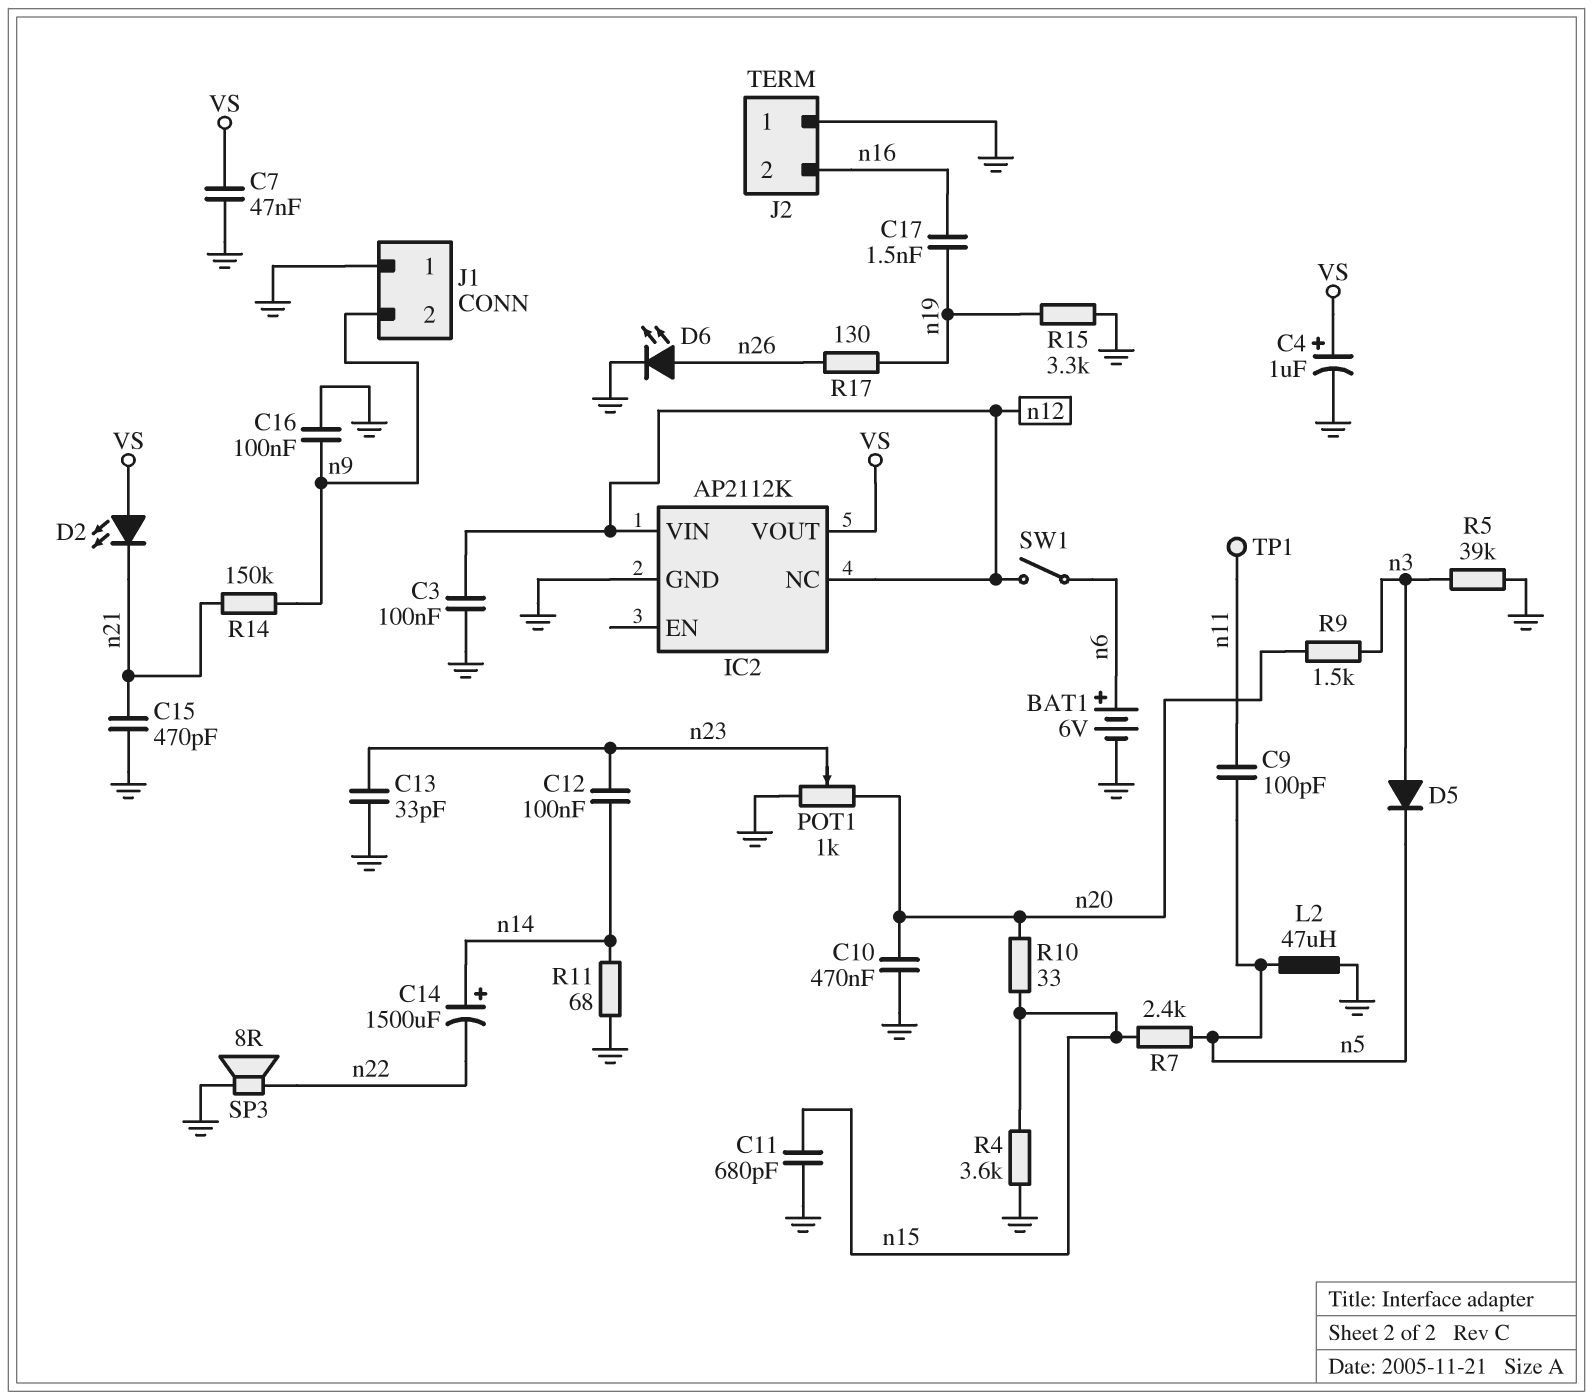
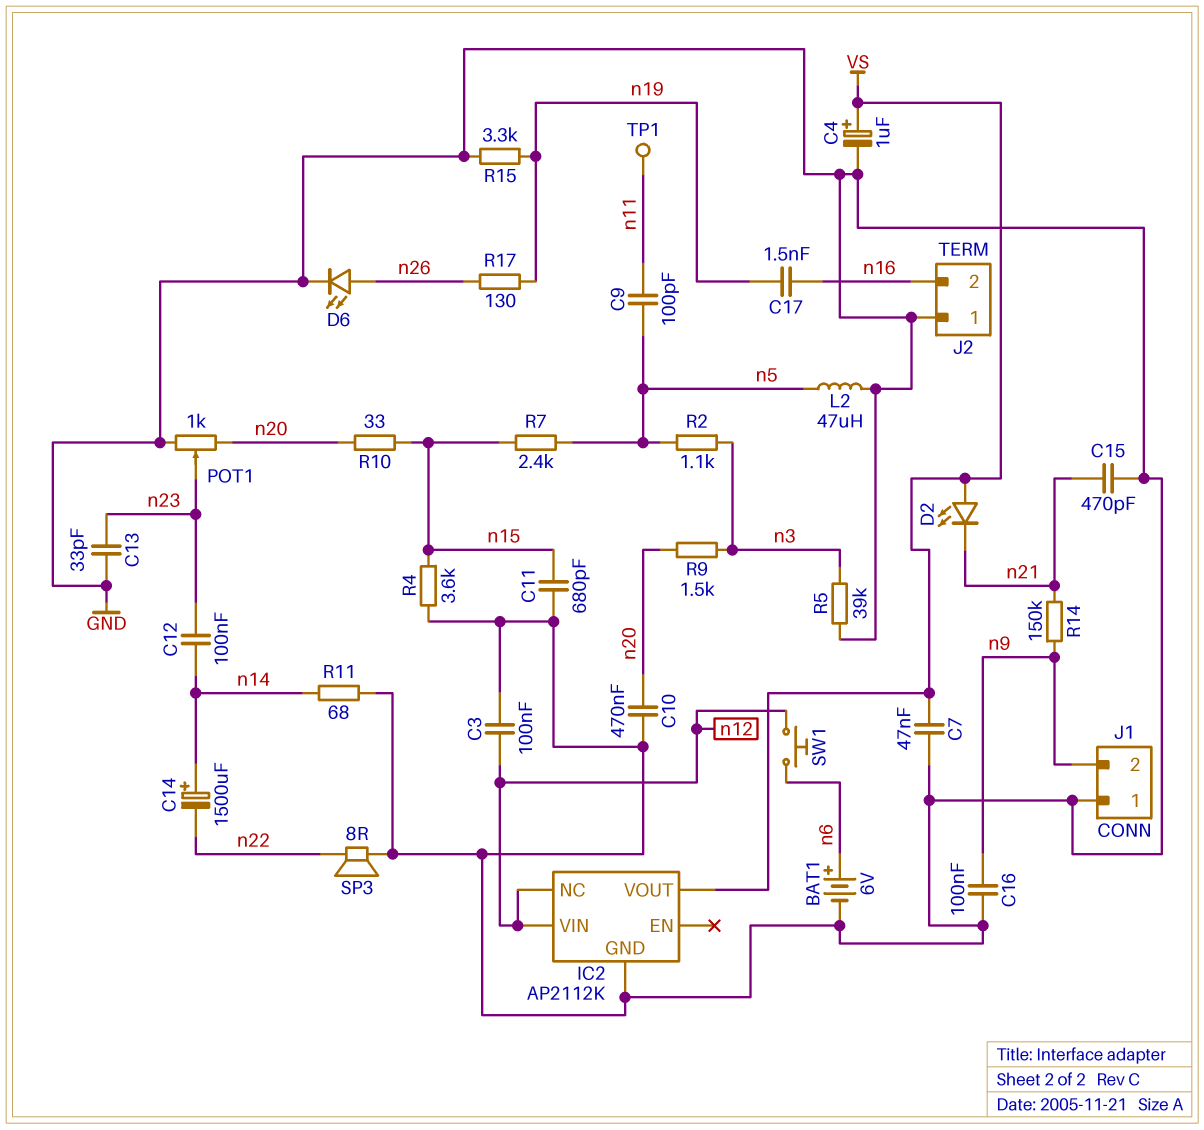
D5: diode (A n3, K n5) -> none
R2: none -> 1.1k (n3, n5)
SW1: switch (n6, n12) -> button (n6, n12)

